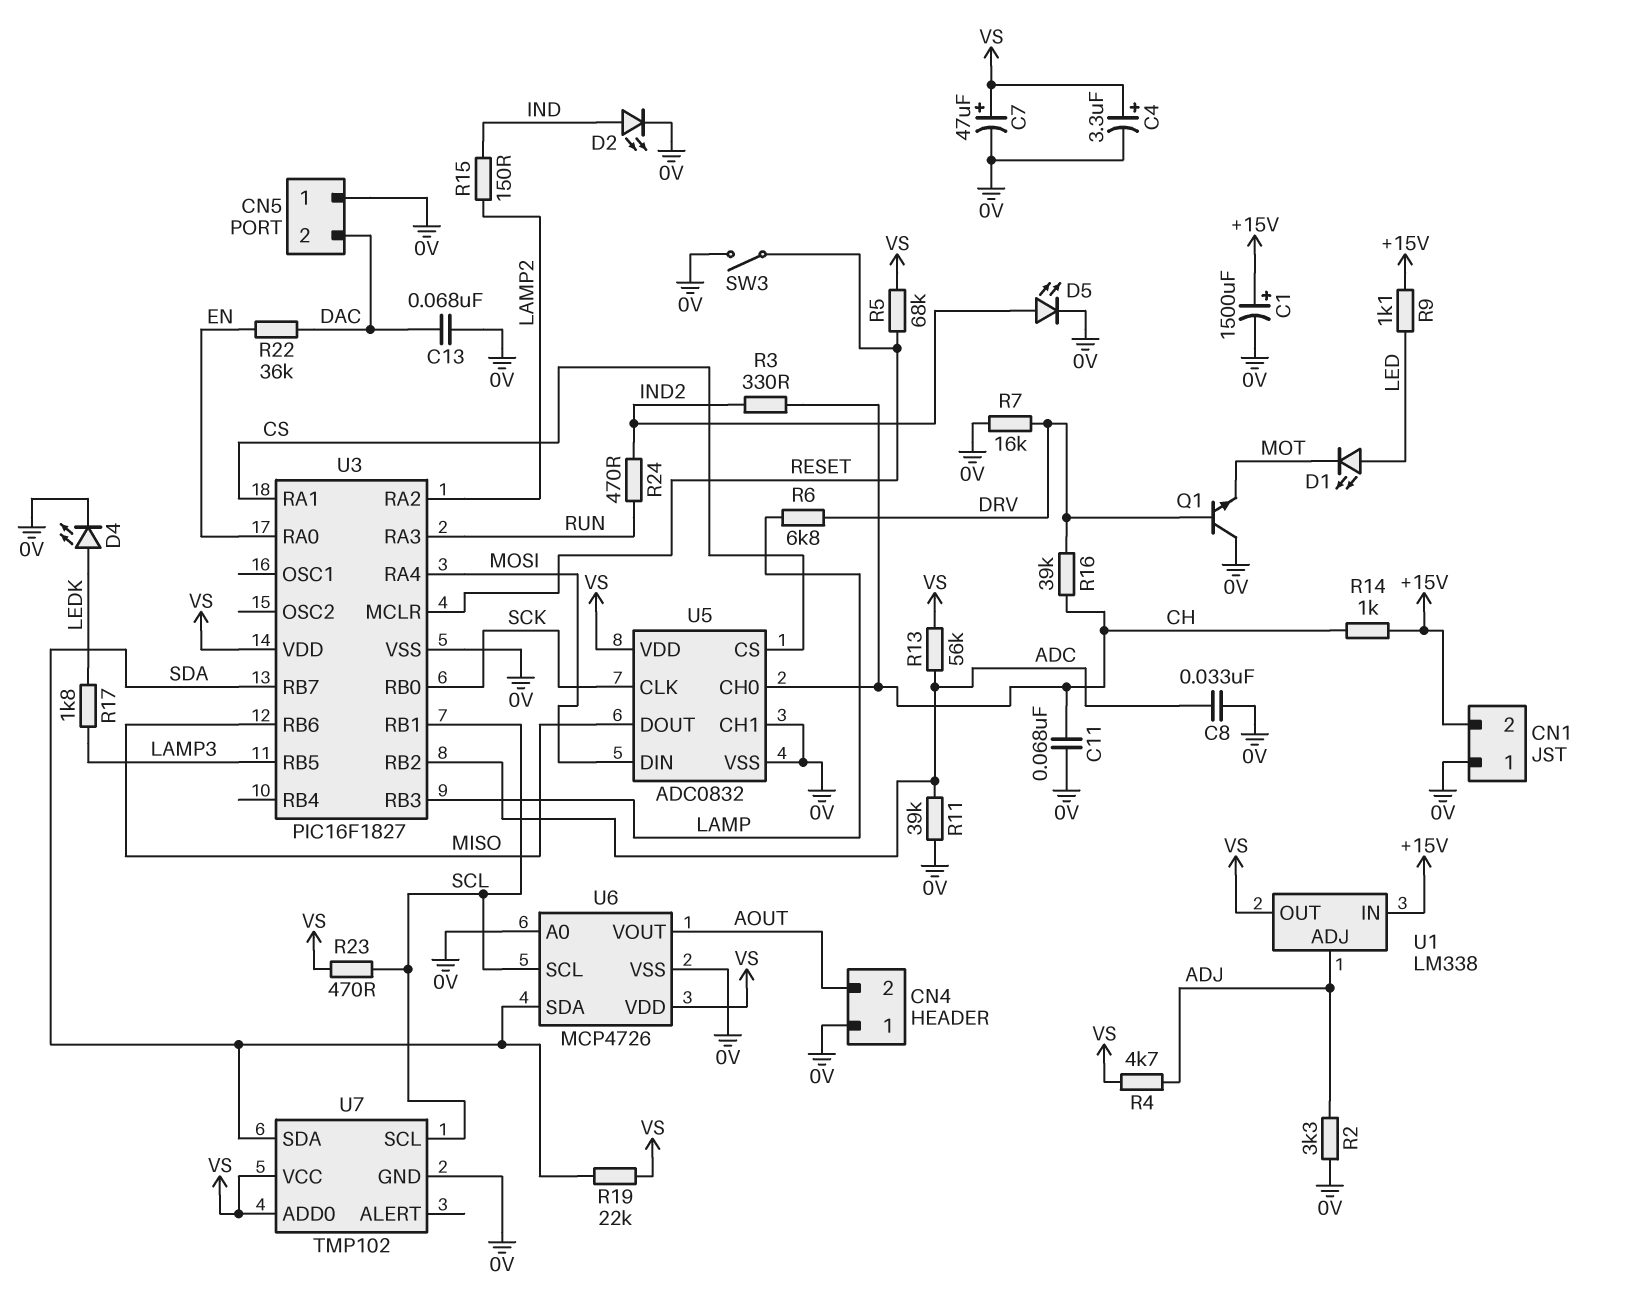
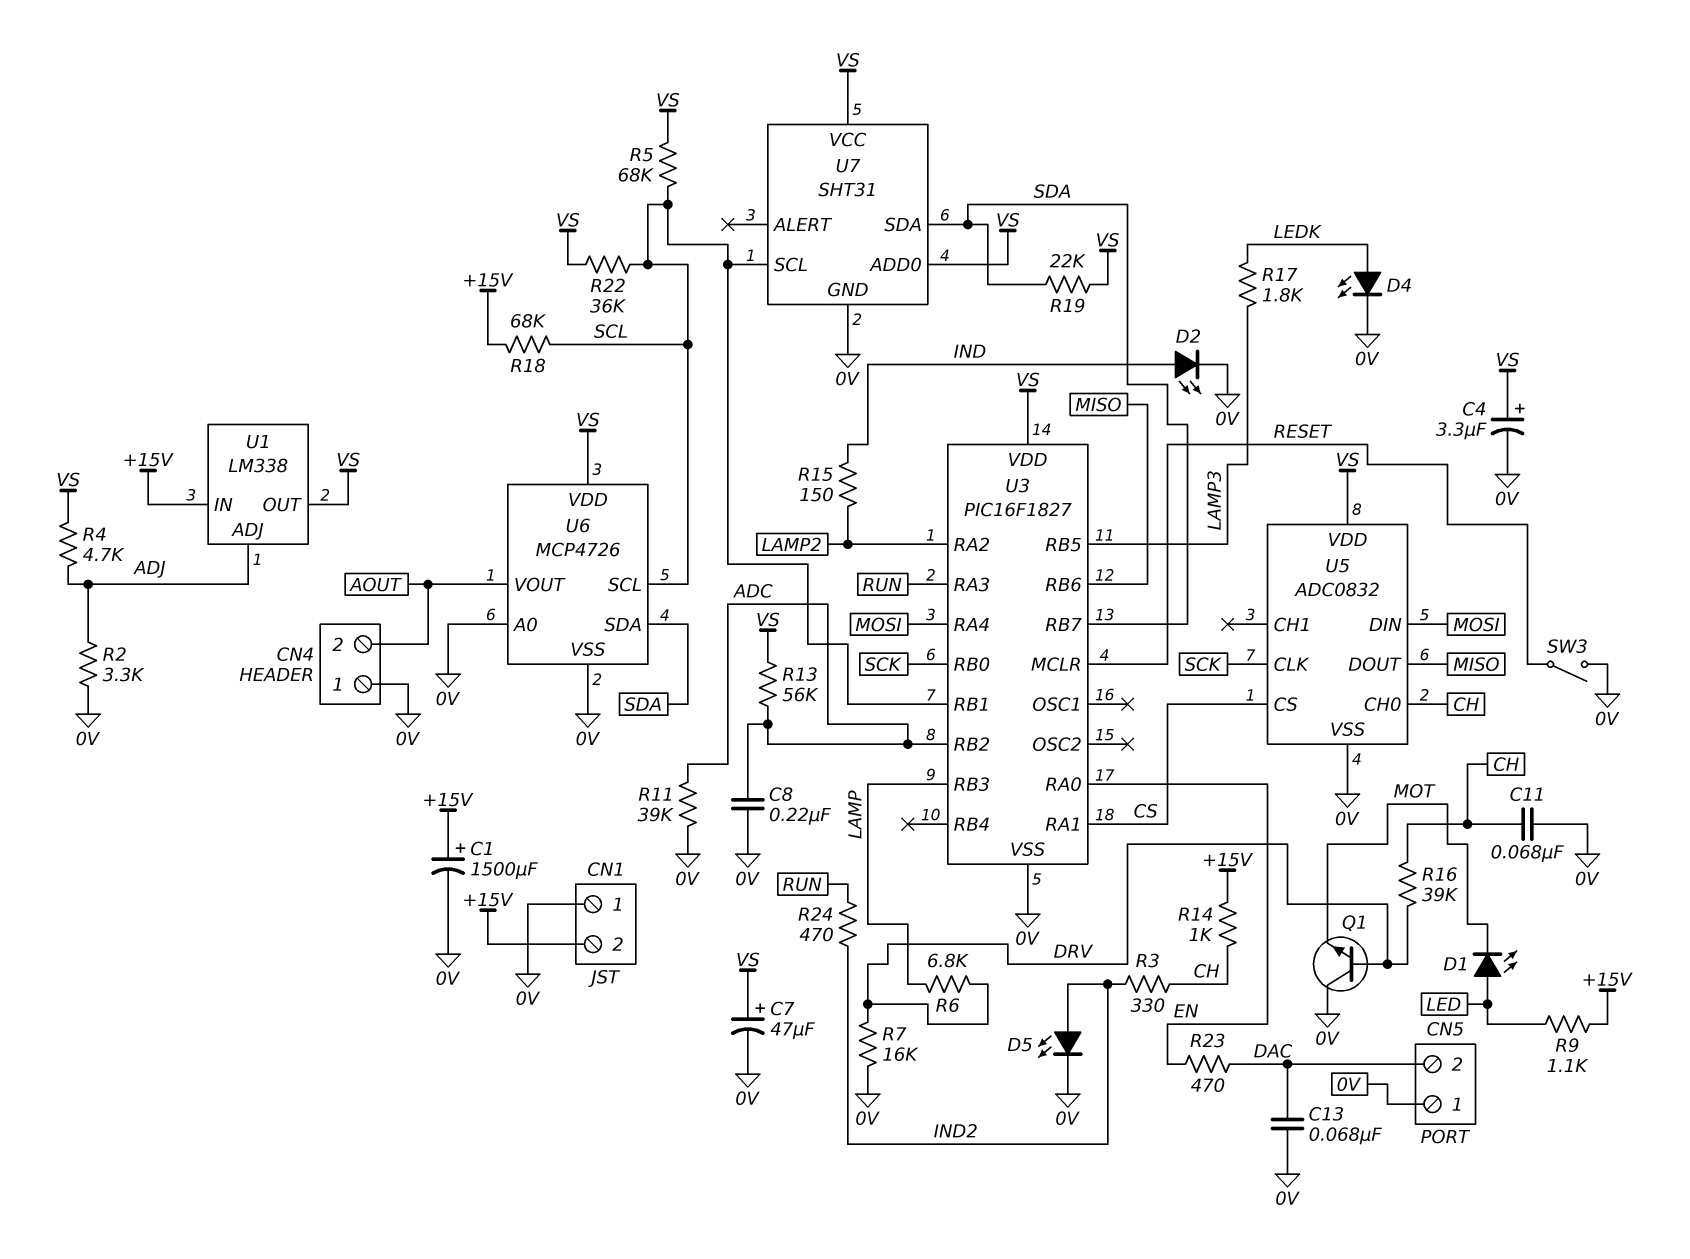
C8: 33nF (0V, ADC) -> 220nF (0V, ADC)
R5: 68k (RESET, VS) -> 68k (SCL, VS)
R18: none -> 68k (+15V, SCL)
R22: 36k (DAC, EN) -> 36k (SCL, VS)
R23: 470 (SCL, VS) -> 470 (DAC, EN)
U5 pin CH1: 0V -> none
U7: TMP102 -> SHT31

